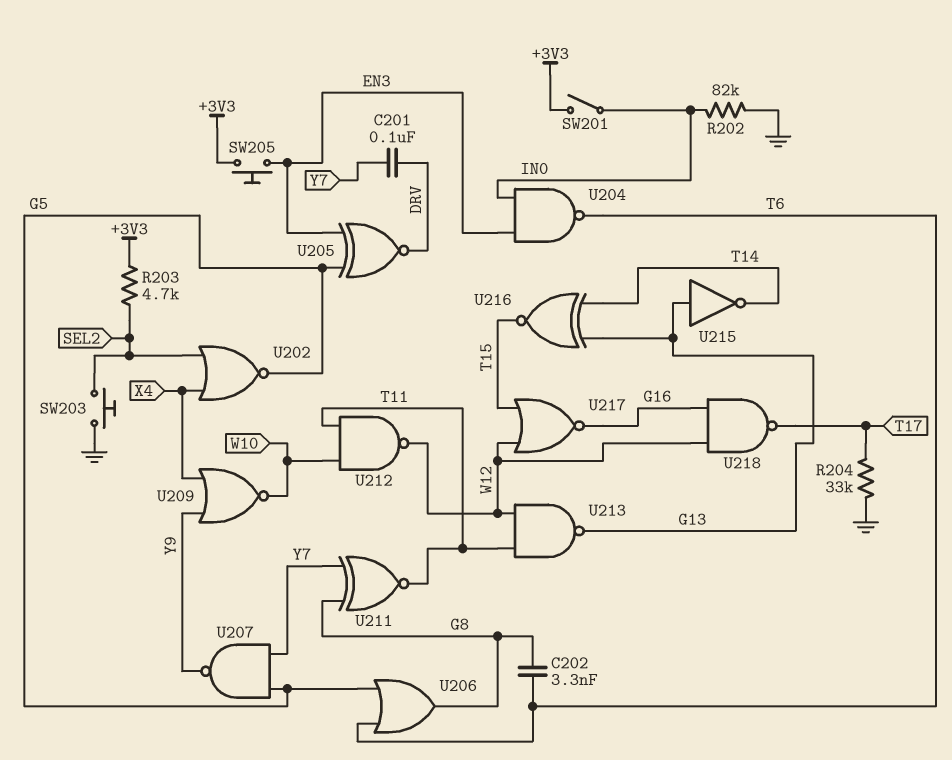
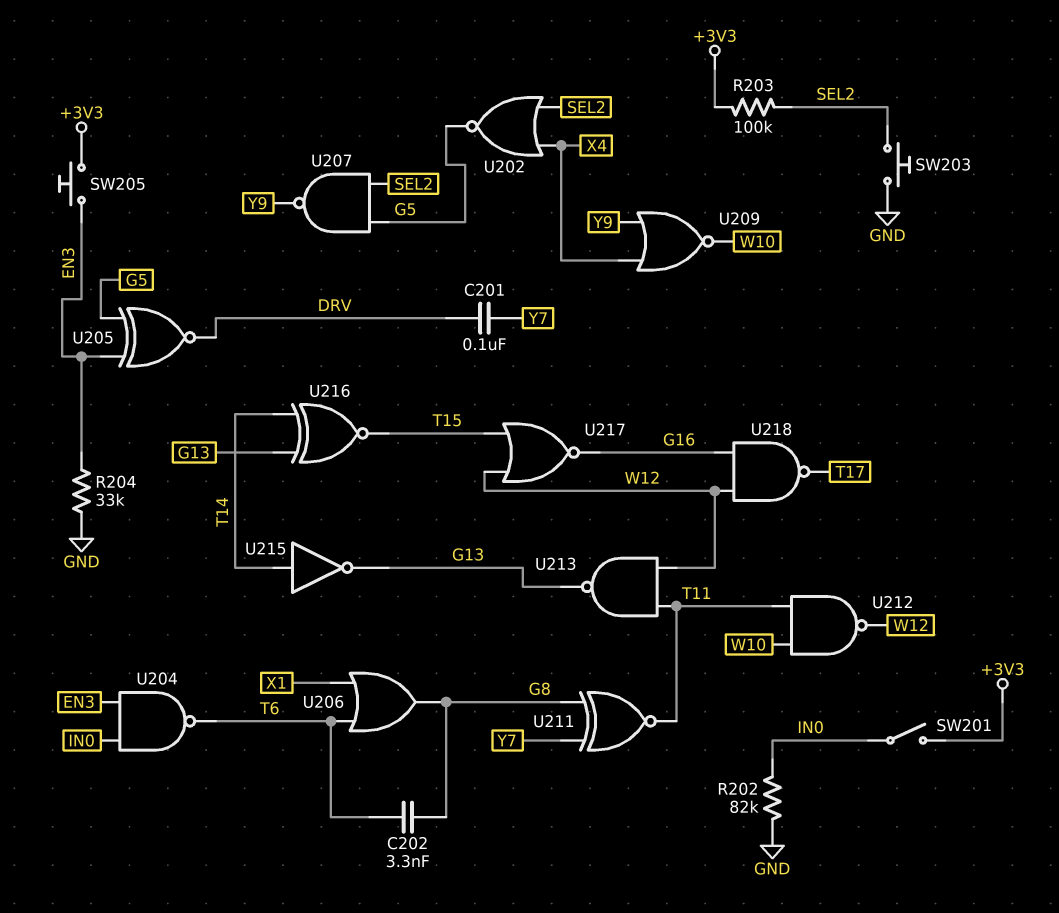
R203: 4.7k (+3V3, SEL2) -> 100k (+3V3, SEL2)
R204: 33k (GND, T17) -> 33k (EN3, GND)
U206: OR (in G5, in T6, out G8) -> OR (in T6, in X1, out G8)
U207: NAND (in G5, in Y7, out Y9) -> NAND (in G5, in SEL2, out Y9)
U215: NOT (in G13, out T14) -> NOT (in T14, out G13)

